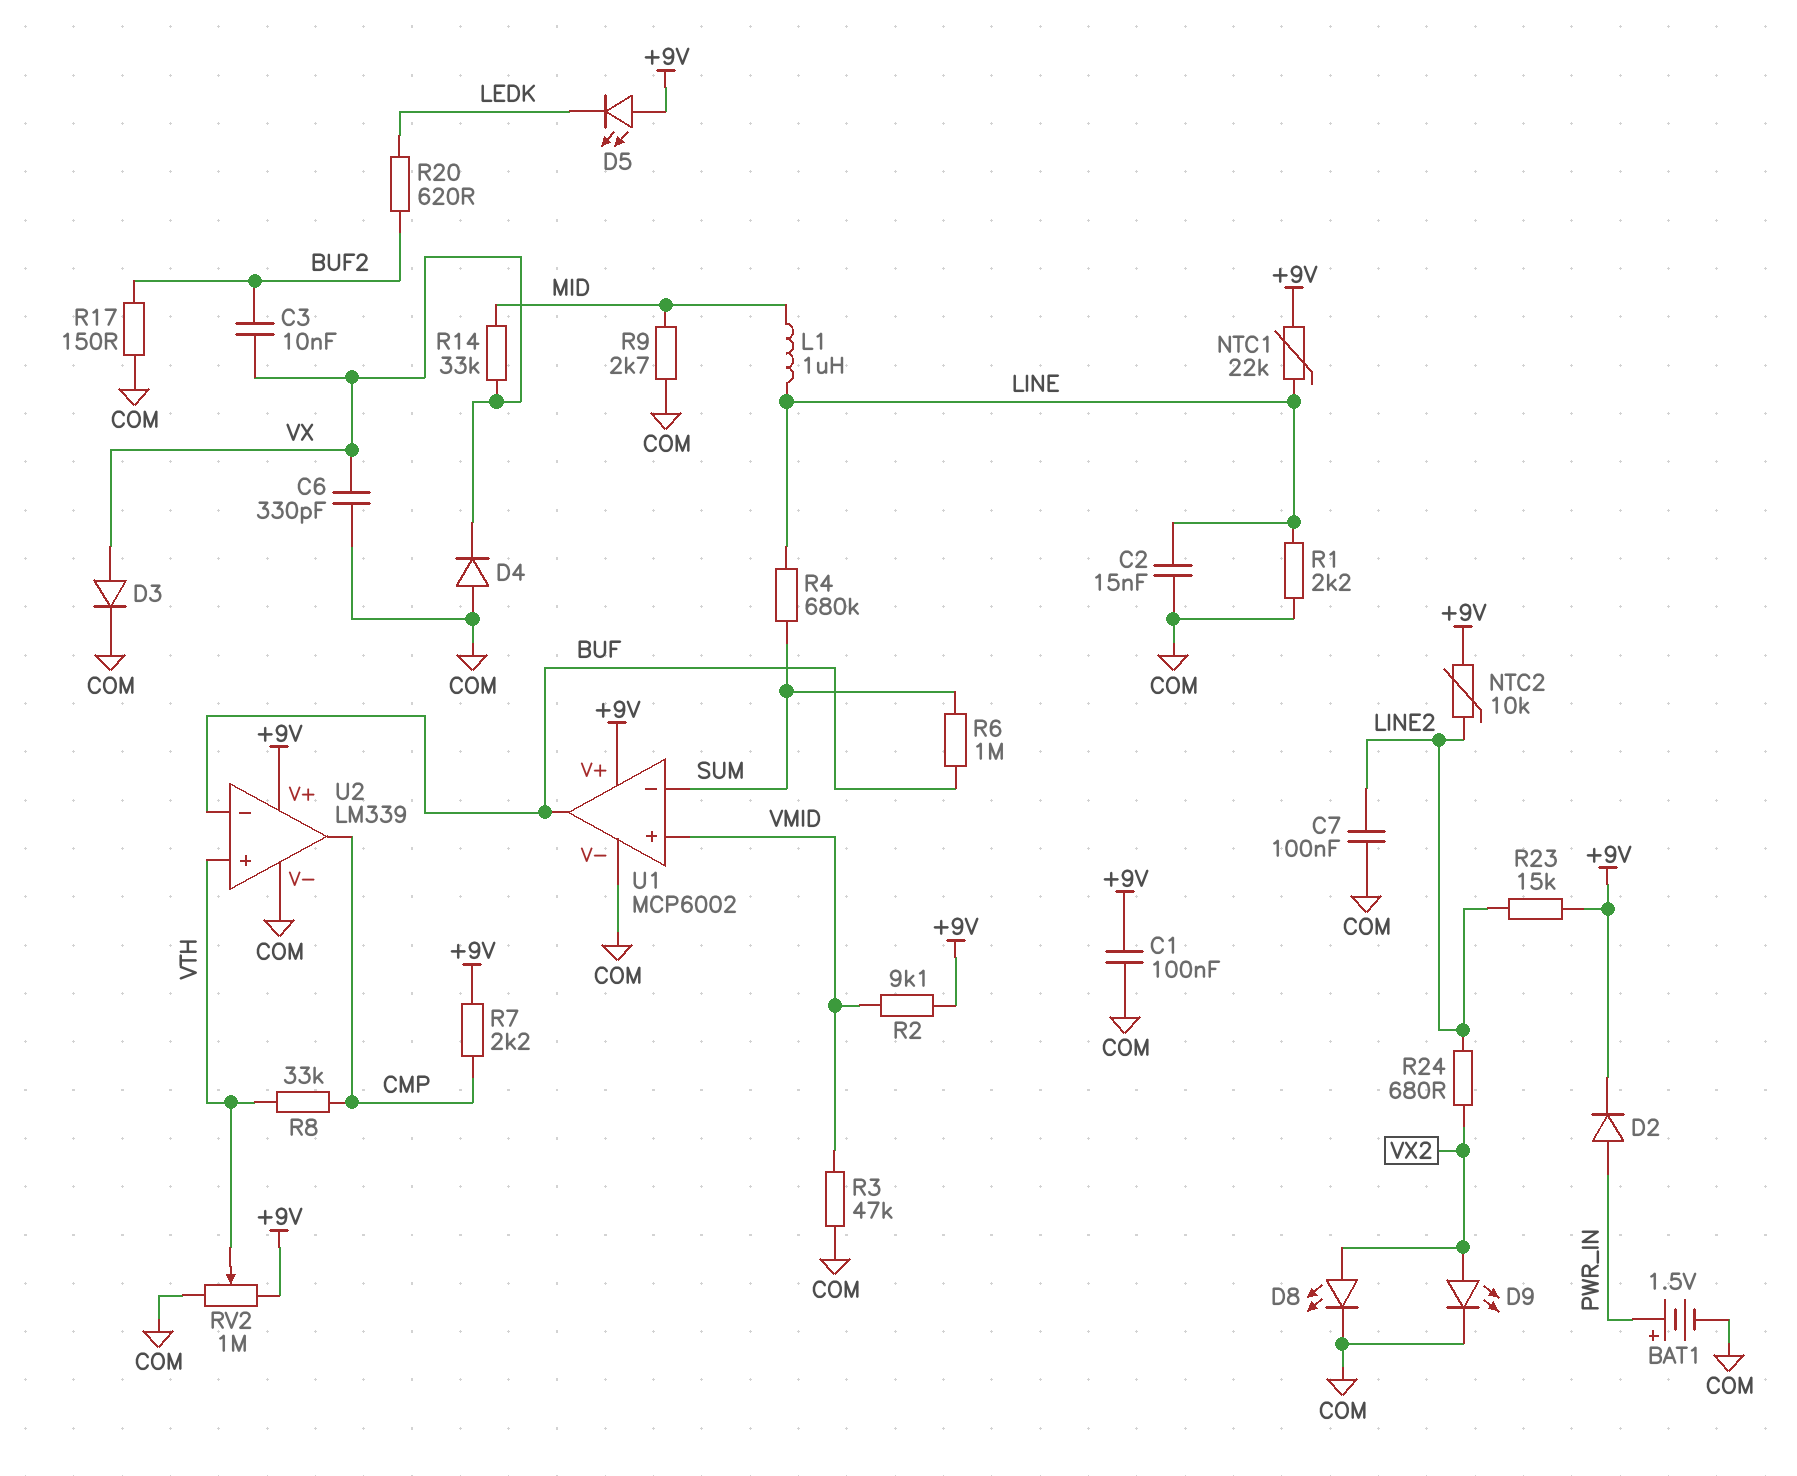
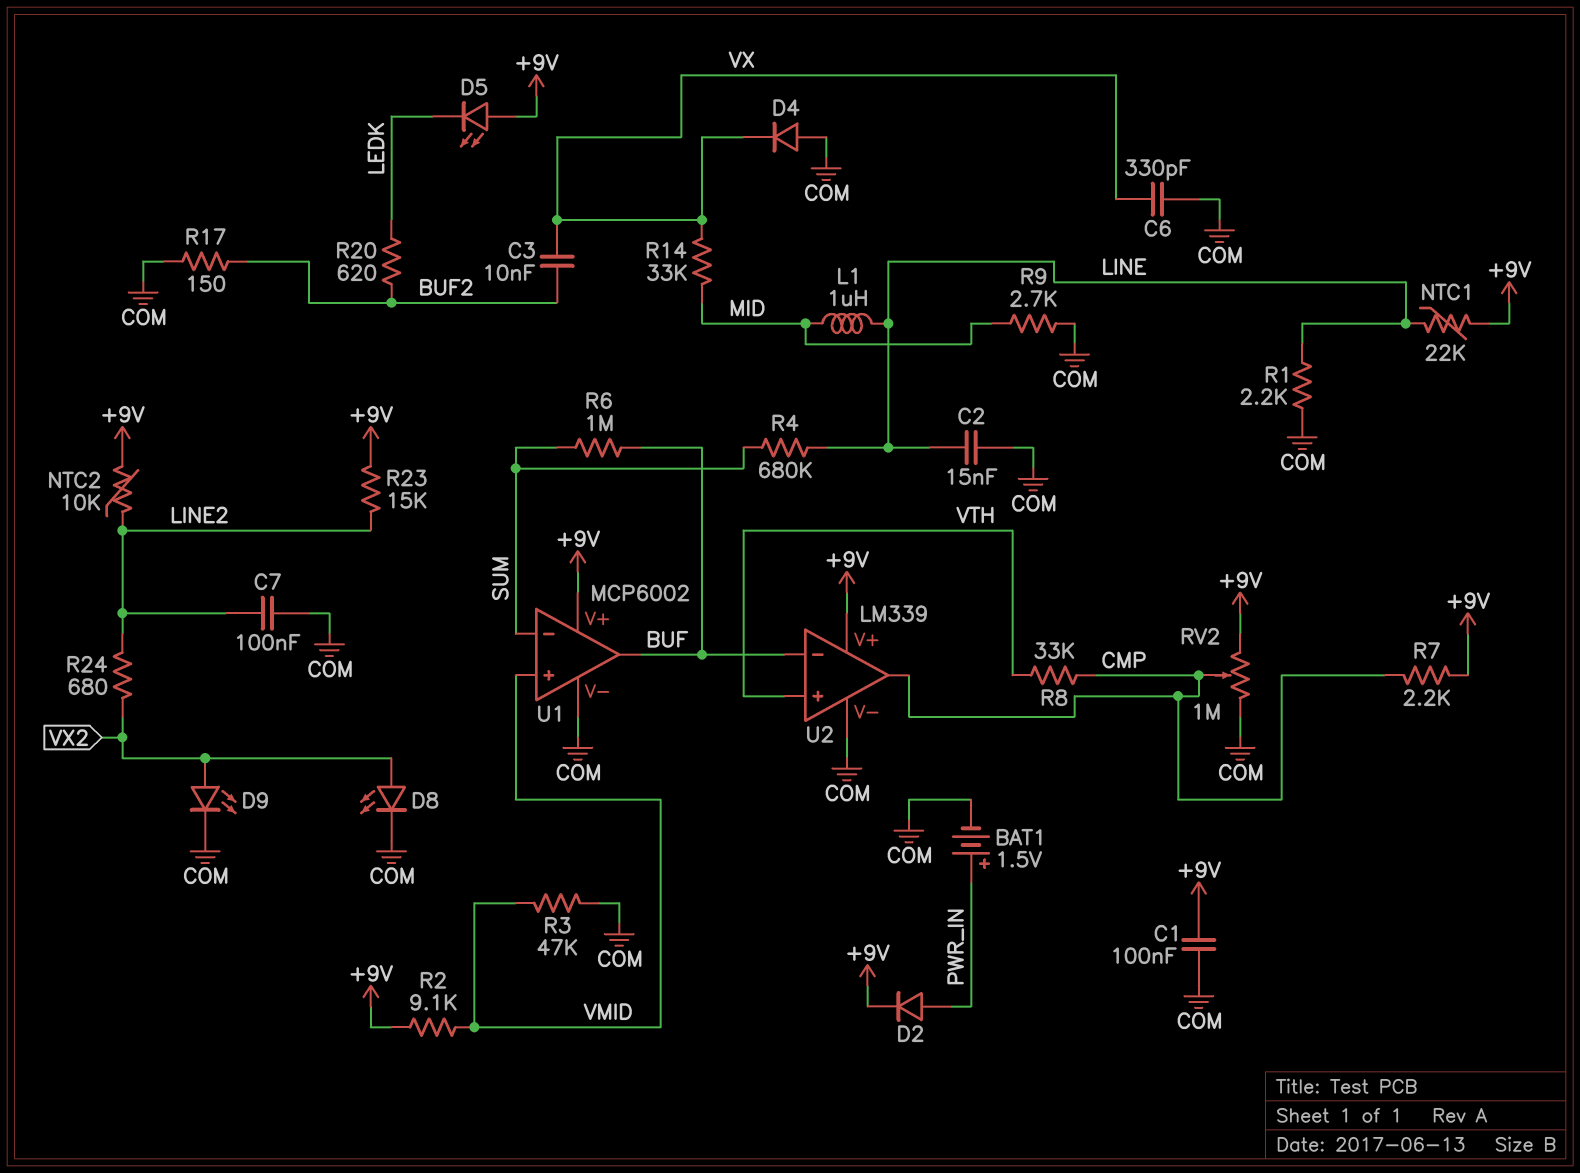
D3: diode (A VX, K COM) -> none
RV2: 1M (+9V, COM, wiper VTH) -> 1M (+9V, COM, wiper CMP)

